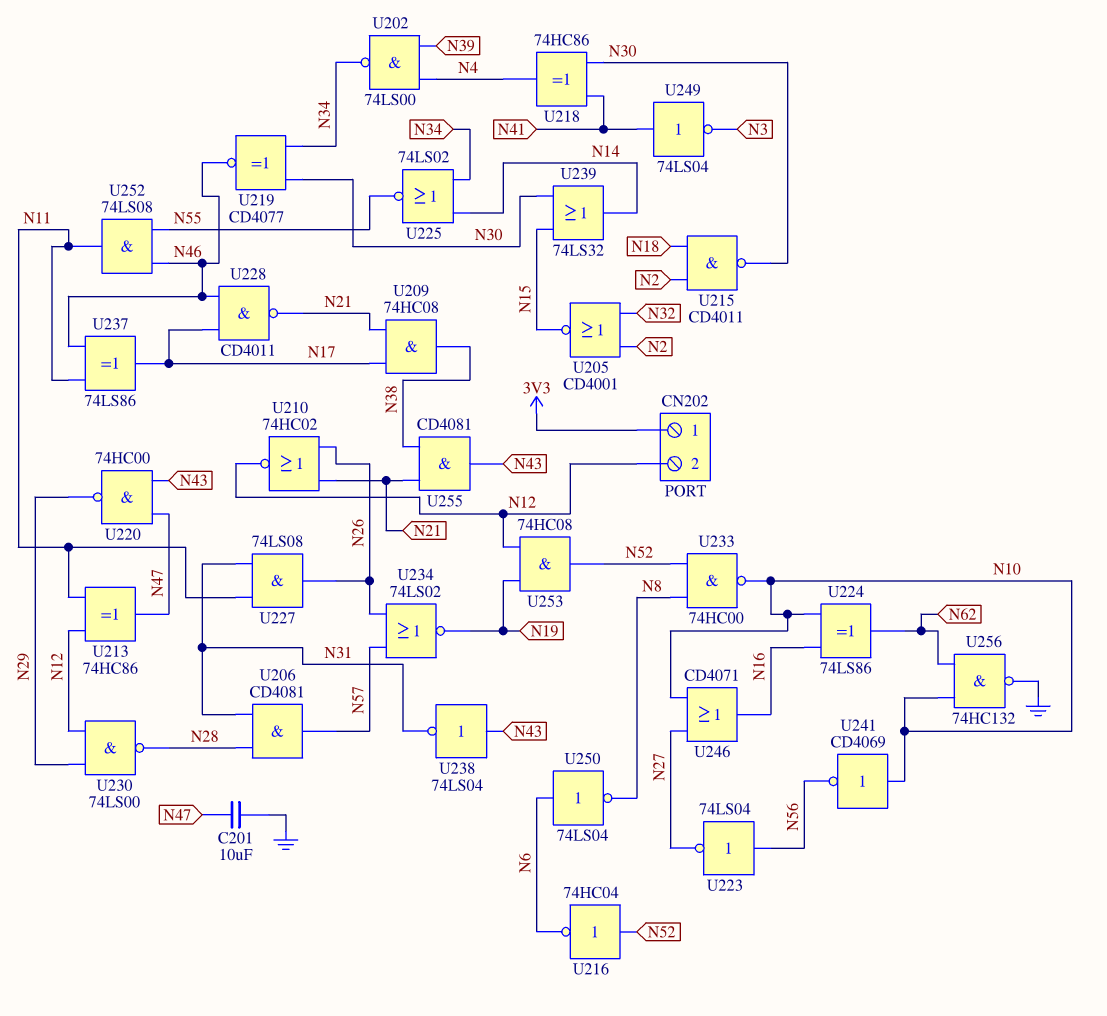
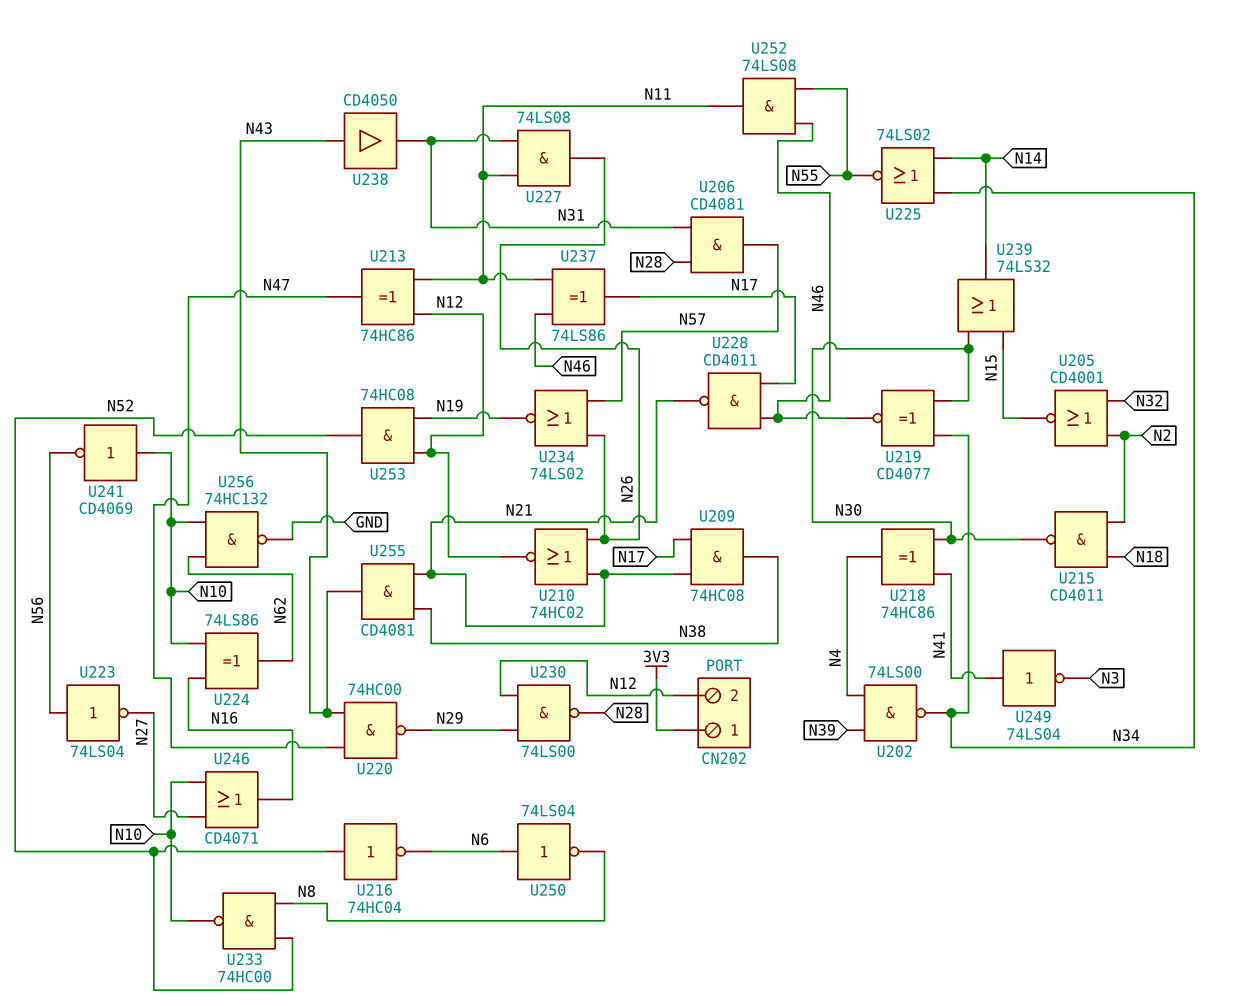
C201: 10uF (GND, N47) -> none
U238: NOT 74LS04 (in N43, out N31) -> buffer CD4050 (in N43, out N31)

